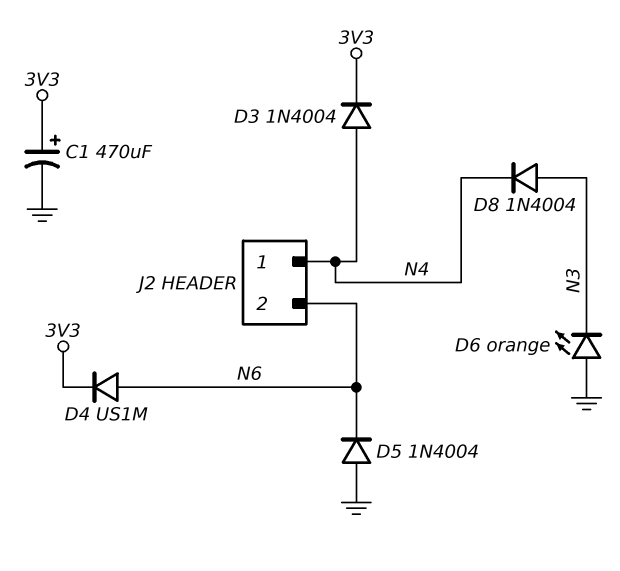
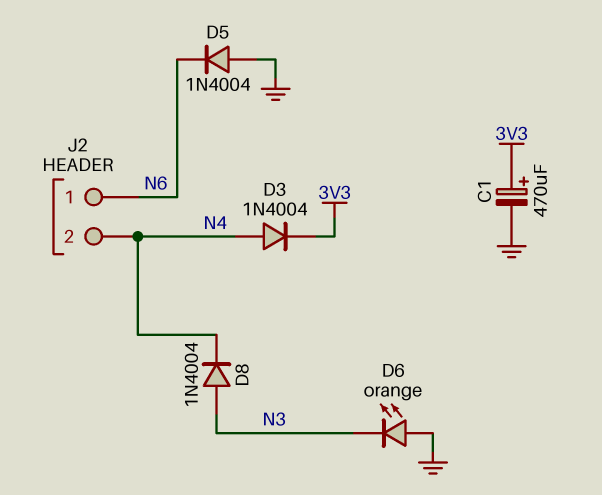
D4: diode US1M (A N6, K 3V3) -> none
J2 pin 1: N4 -> N6
J2 pin 2: N6 -> N4

